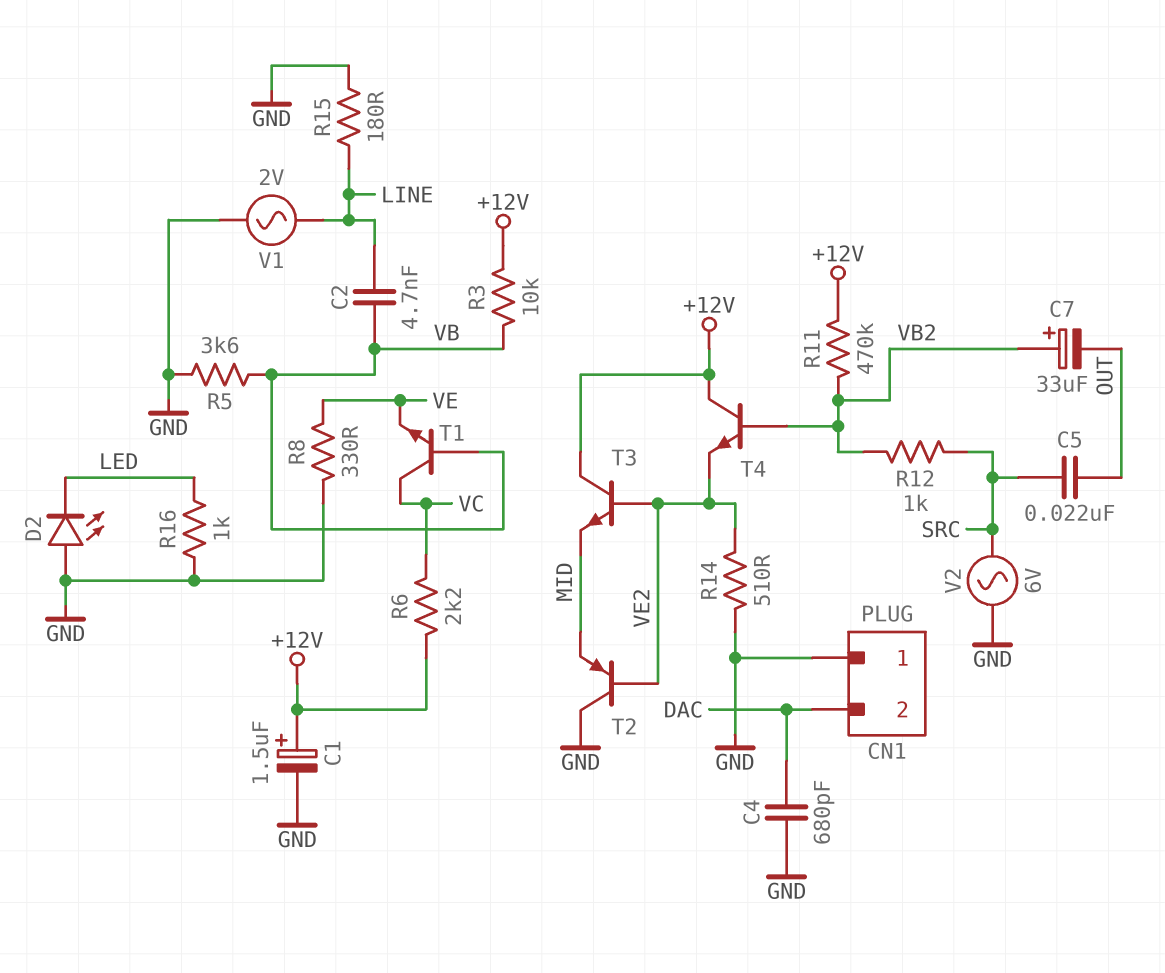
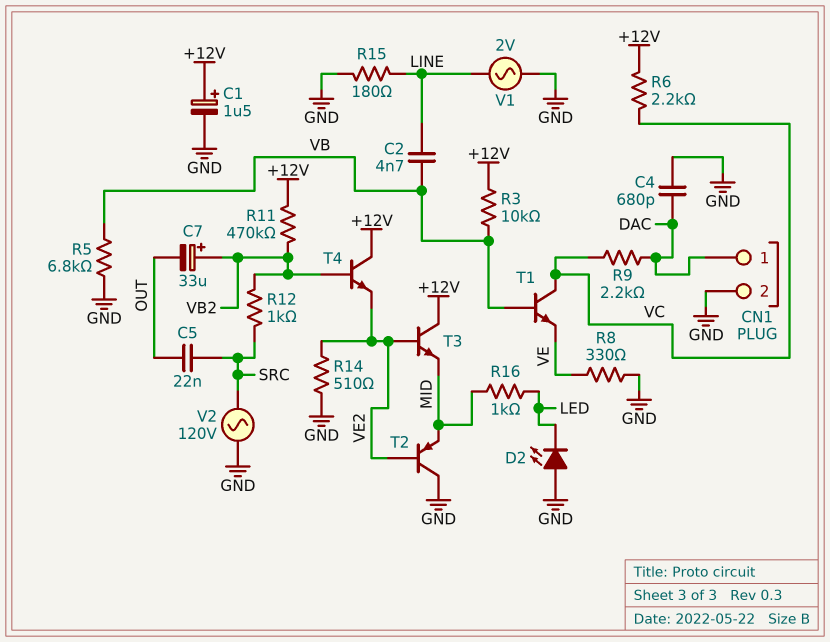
CN1 pin 1: GND -> DAC
CN1 pin 2: DAC -> GND
R5: 3.6k (GND, VB) -> 6.8k (GND, VB)
R9: none -> 2.2k (DAC, VC)
R16: 1k (GND, LED) -> 1k (LED, MID)
V2: AC 6V (GND, SRC) -> AC 120V (GND, SRC)

